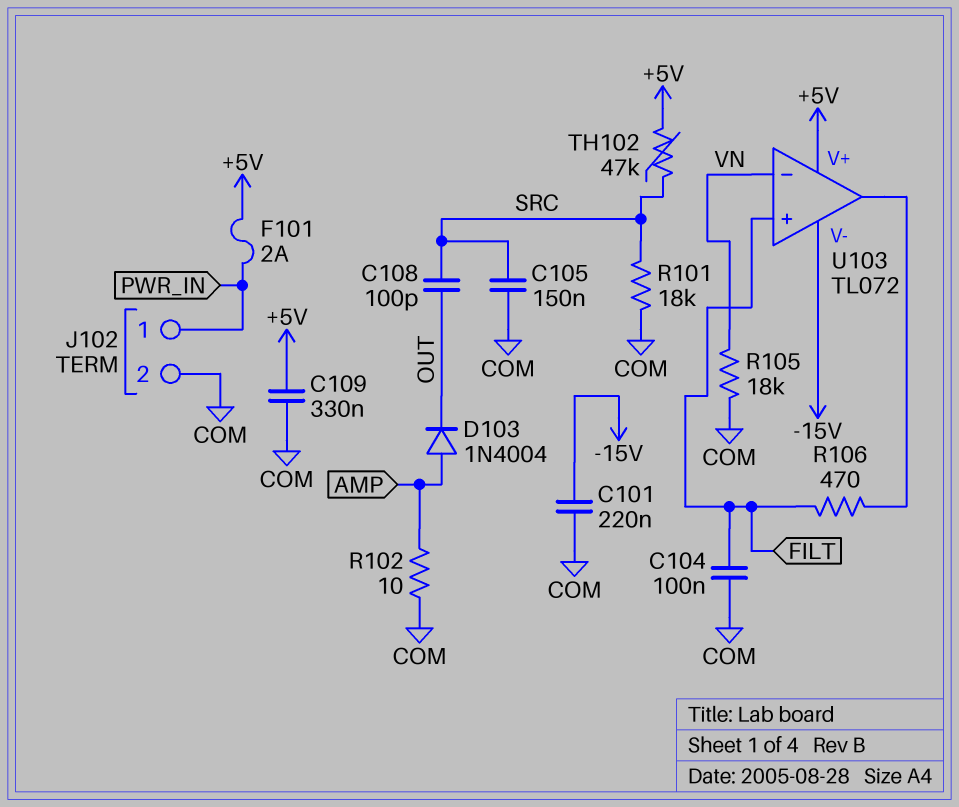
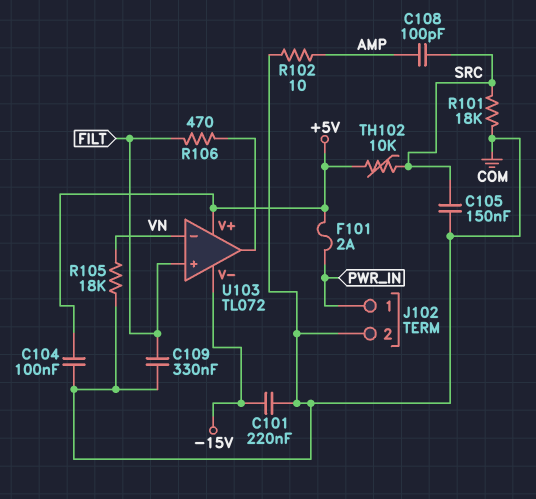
C104: 100nF (COM, FILT) -> 100nF (+5V, COM)
C108: 100pF (OUT, SRC) -> 100pF (AMP, SRC)
C109: 330nF (+5V, COM) -> 330nF (COM, FILT)
D103: diode 1N4004 (A AMP, K OUT) -> none
TH102: 47k (+5V, SRC) -> 10k (+5V, SRC)

